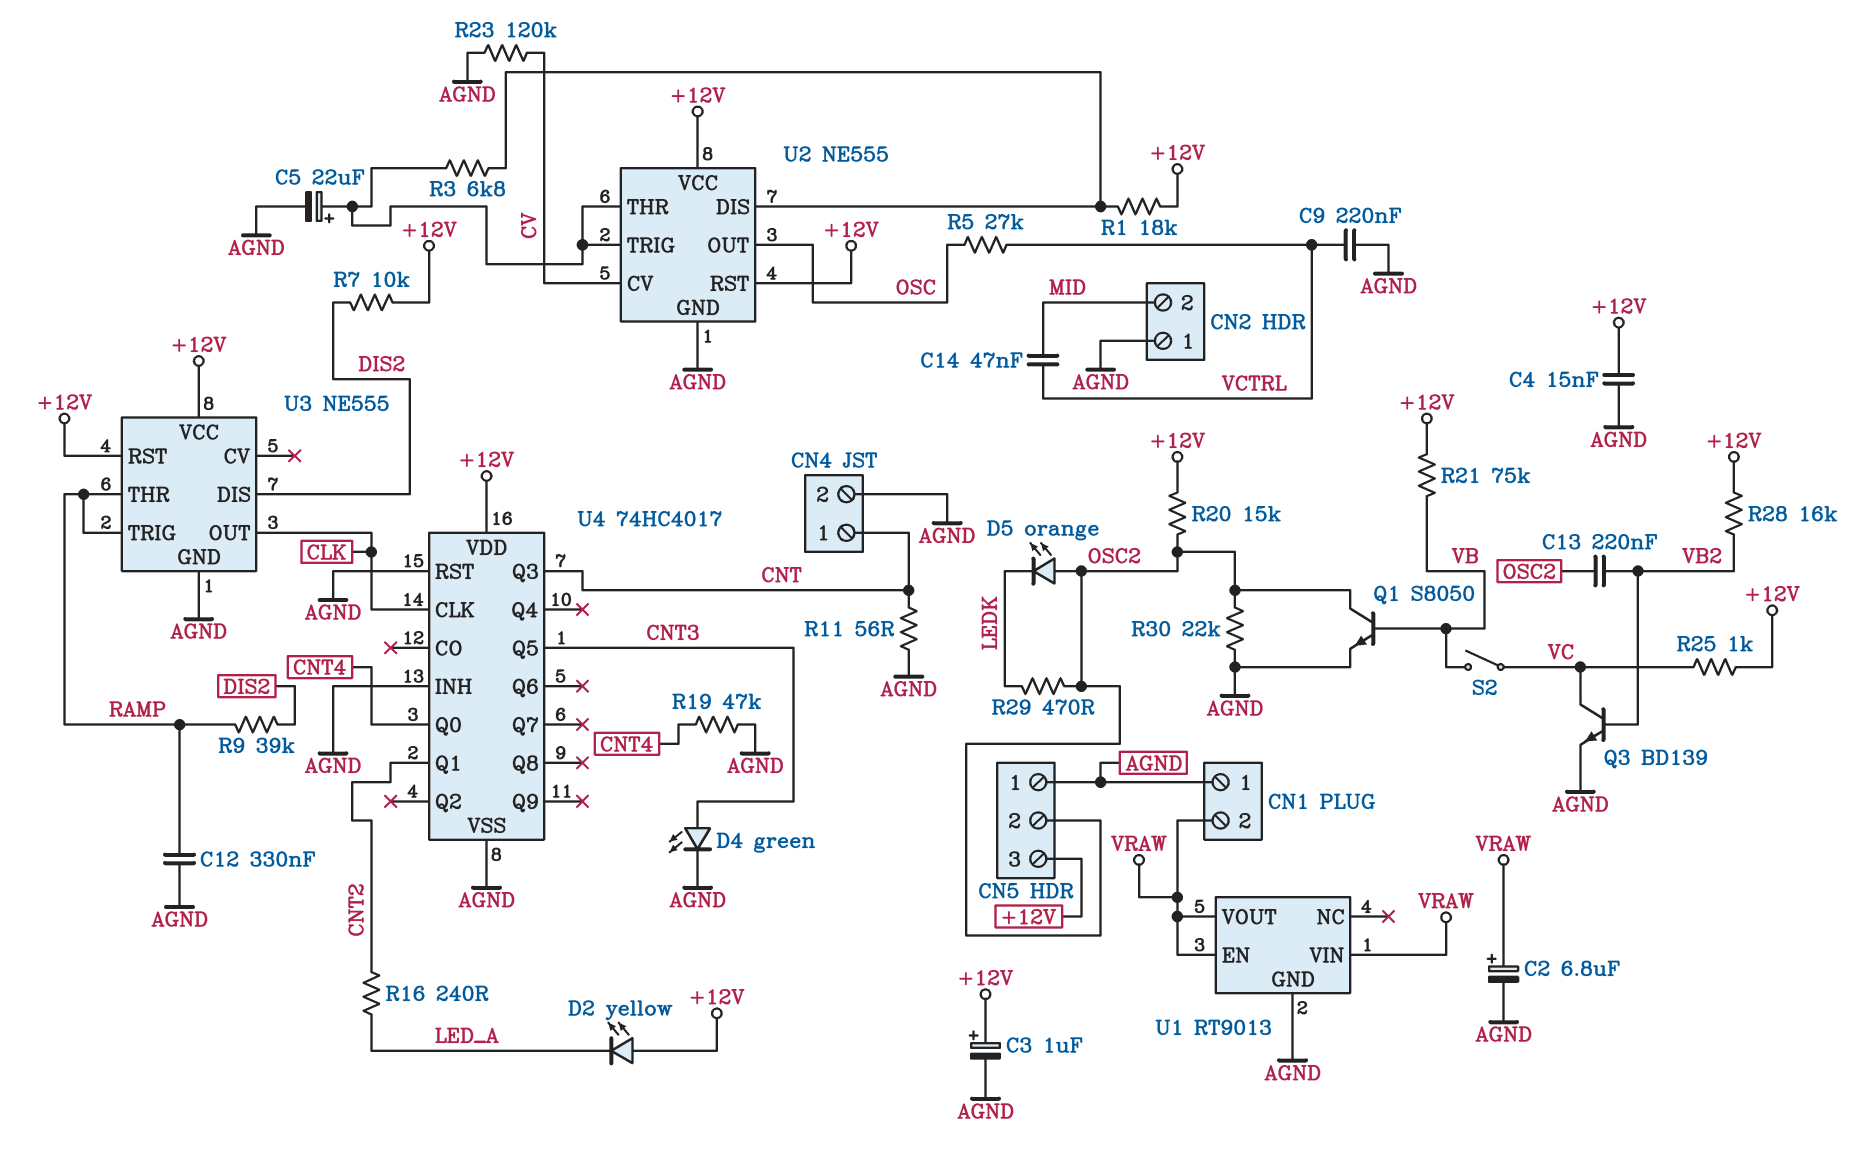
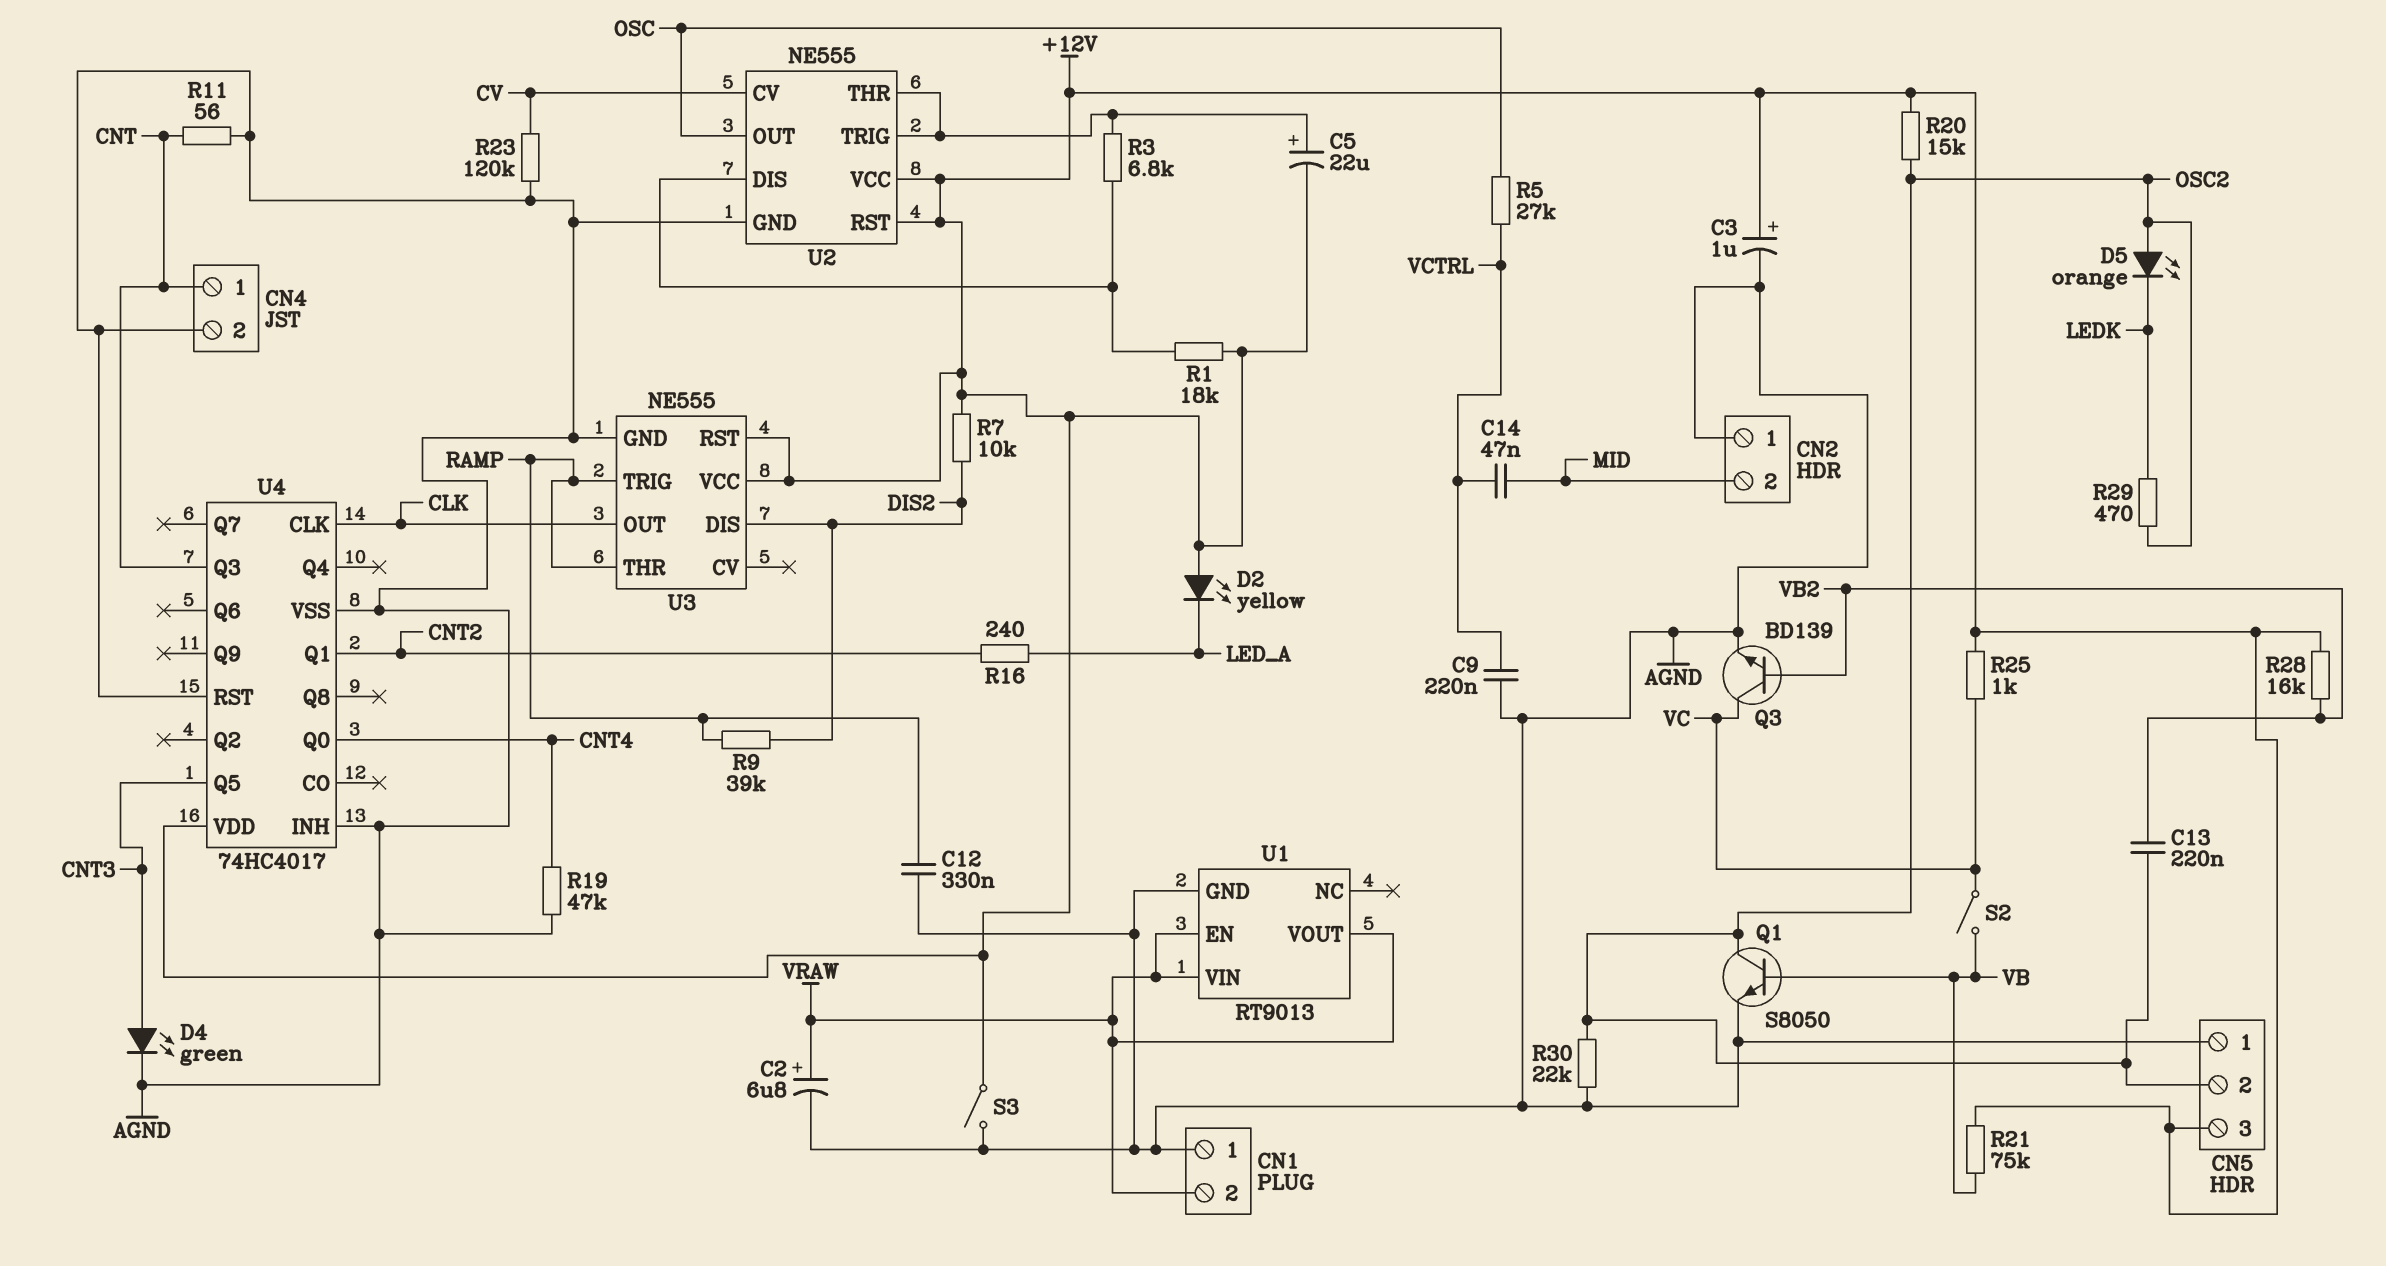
C4: 15nF (+12V, AGND) -> none
C5: 22uF (plus U2/THR, minus AGND) -> 22uF (plus U2/THR, minus +12V)
S3: none -> switch (+12V, AGND)

